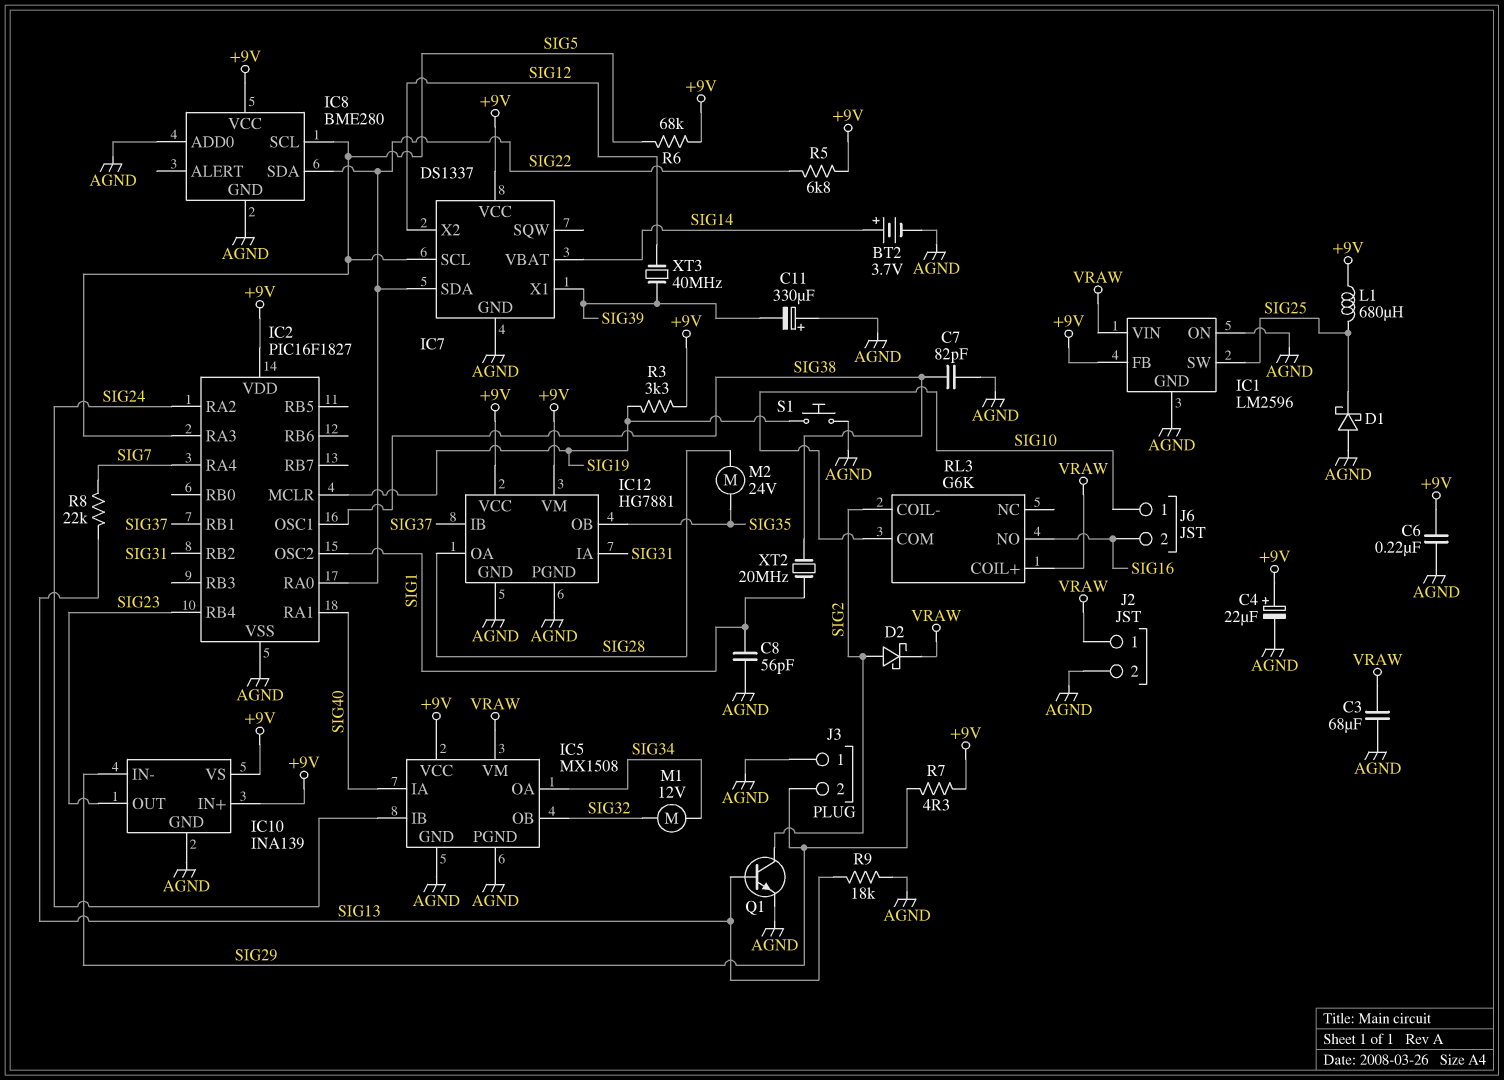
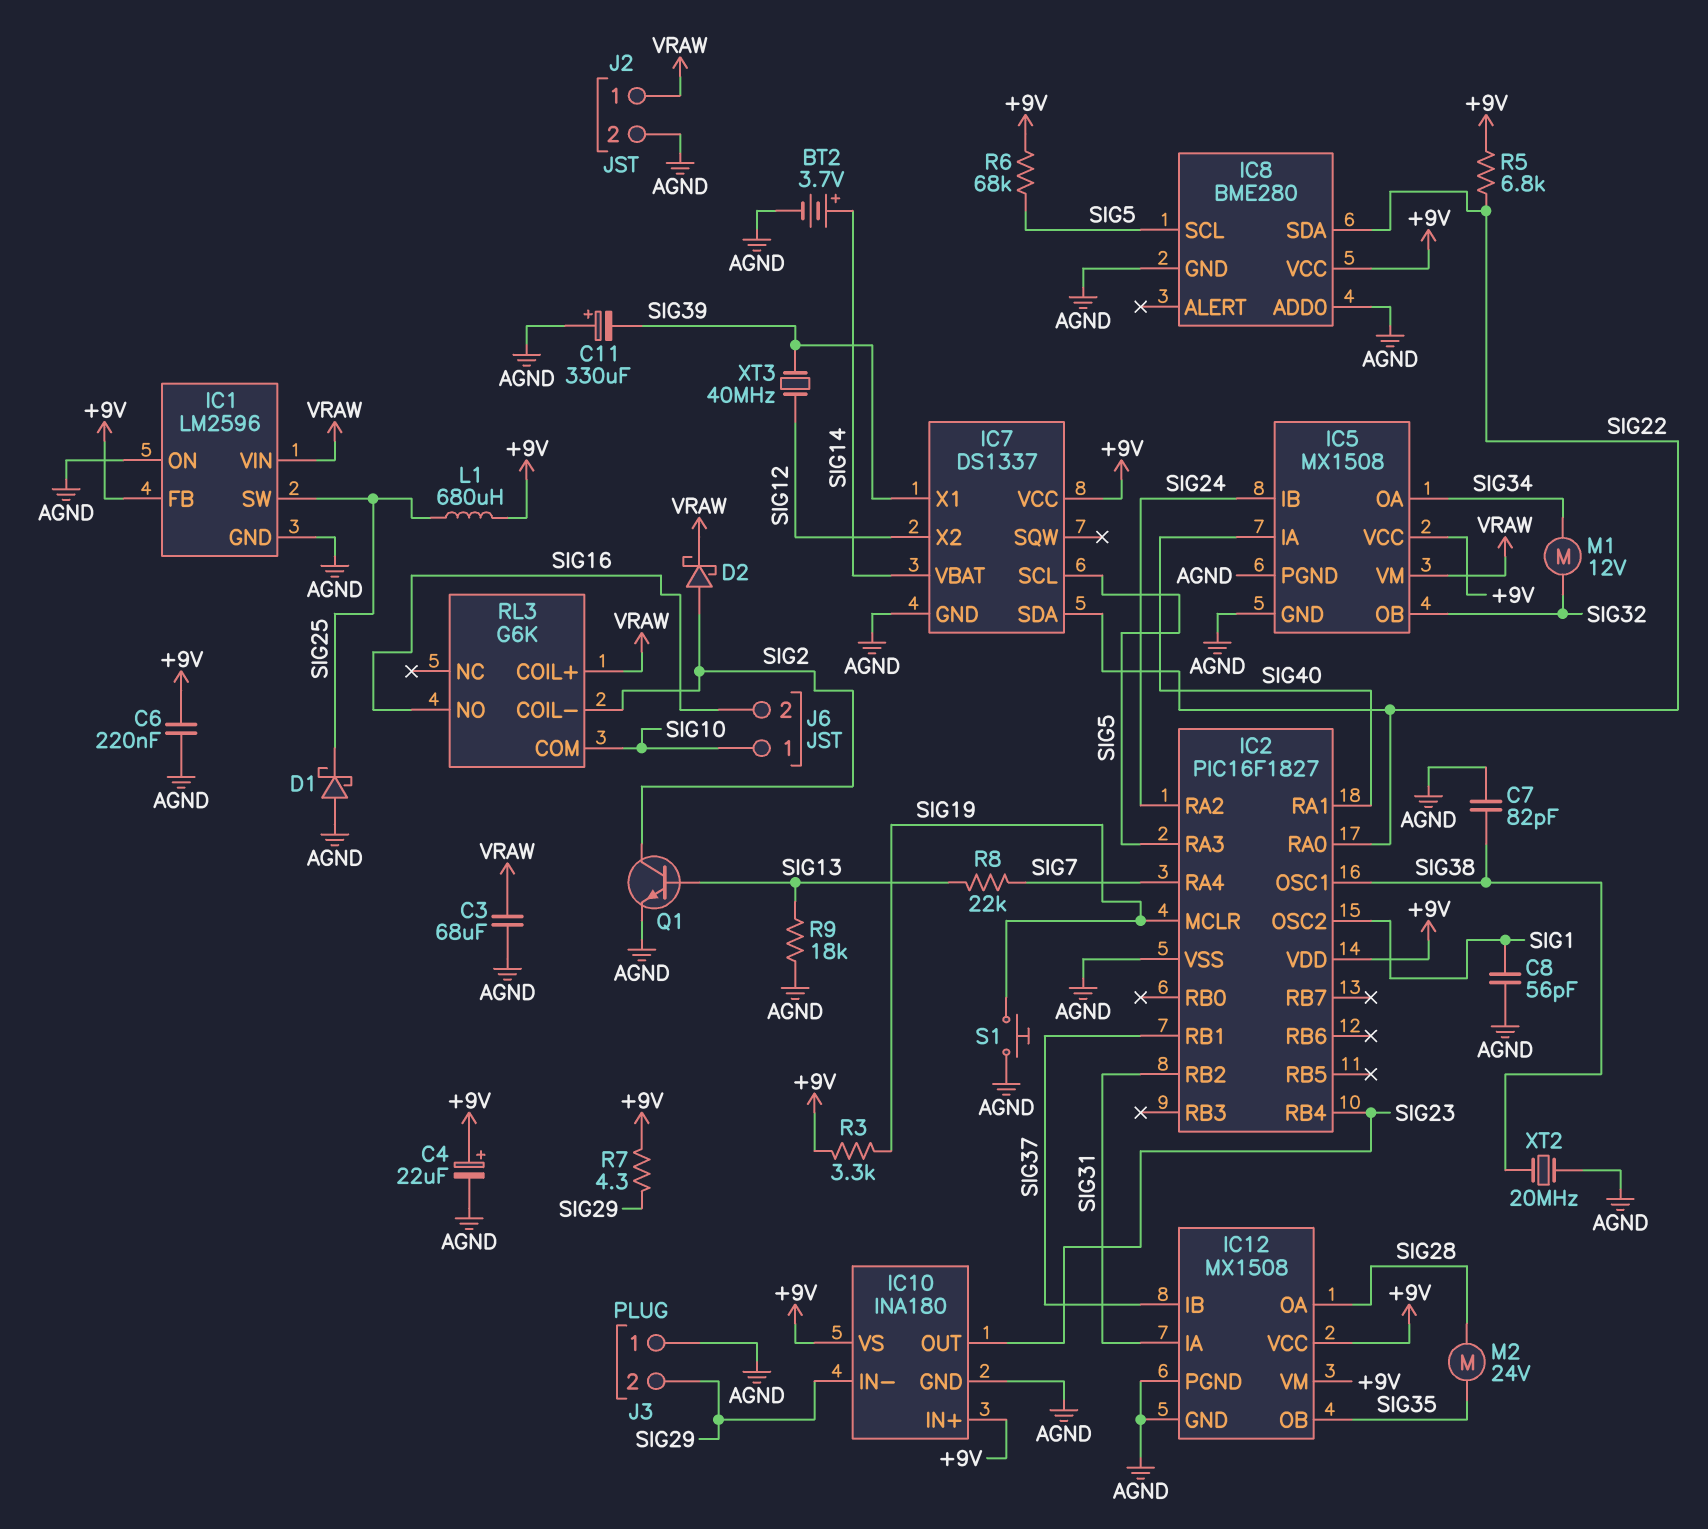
IC10: INA139 -> INA180
IC12: HG7881 -> MX1508
XT2: 20MHz (SIG1, SIG38) -> 20MHz (AGND, SIG38)

